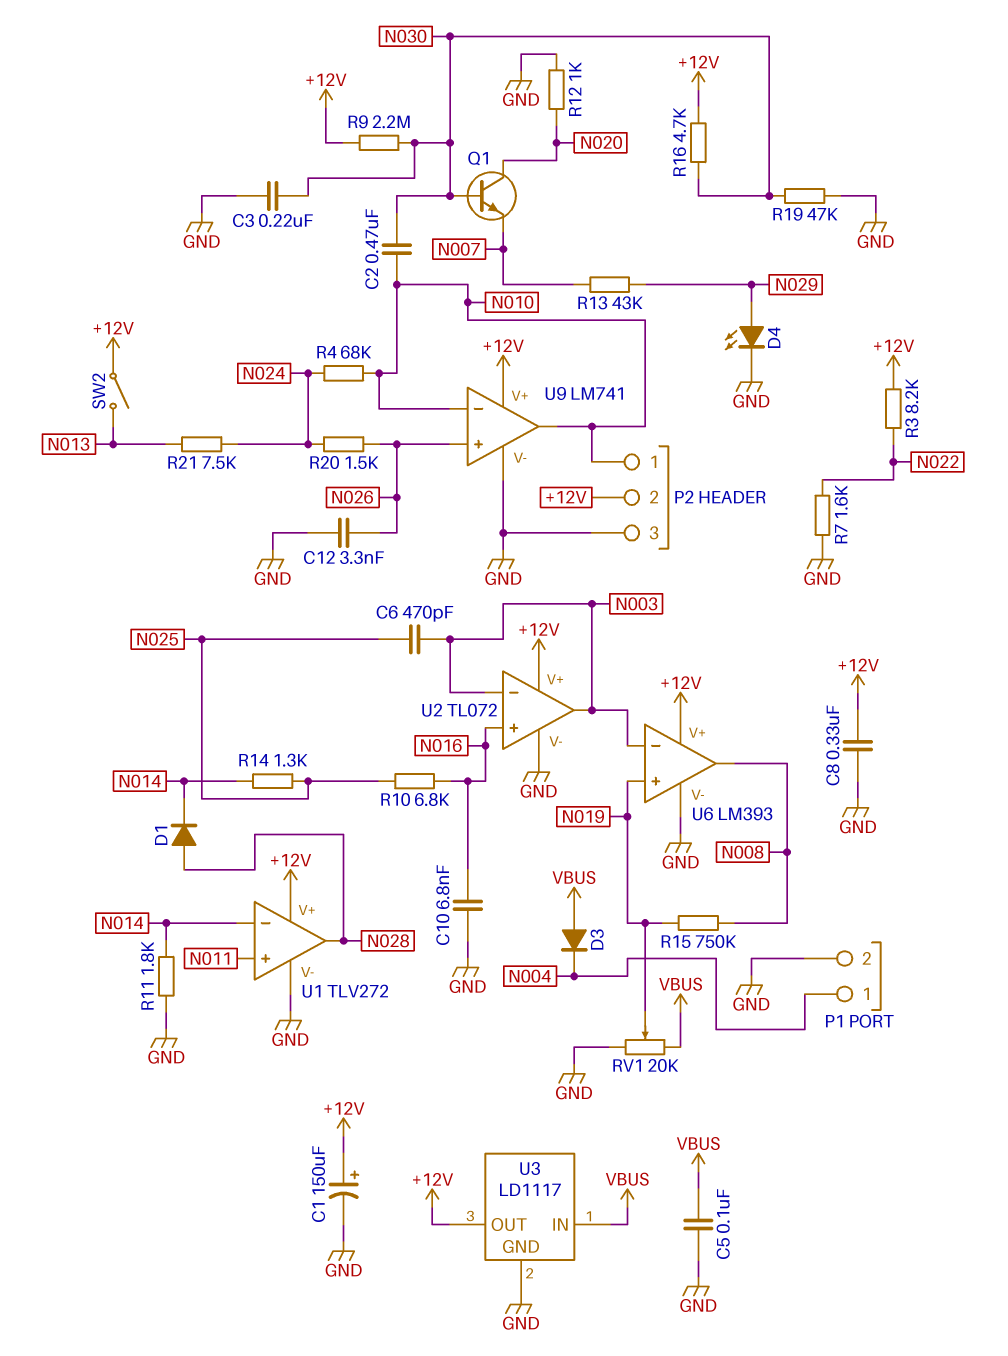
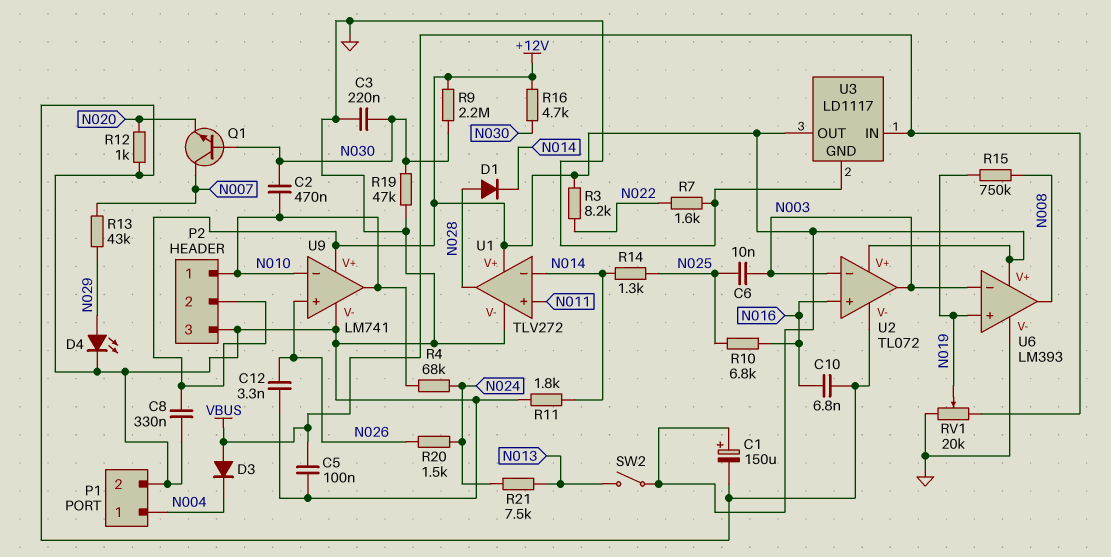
C6: 470pF (N003, N025) -> 10nF (N003, N025)
Q1: NPN (B N030, C N020, E N007) -> NPN (B N030, C N007, E N020)

